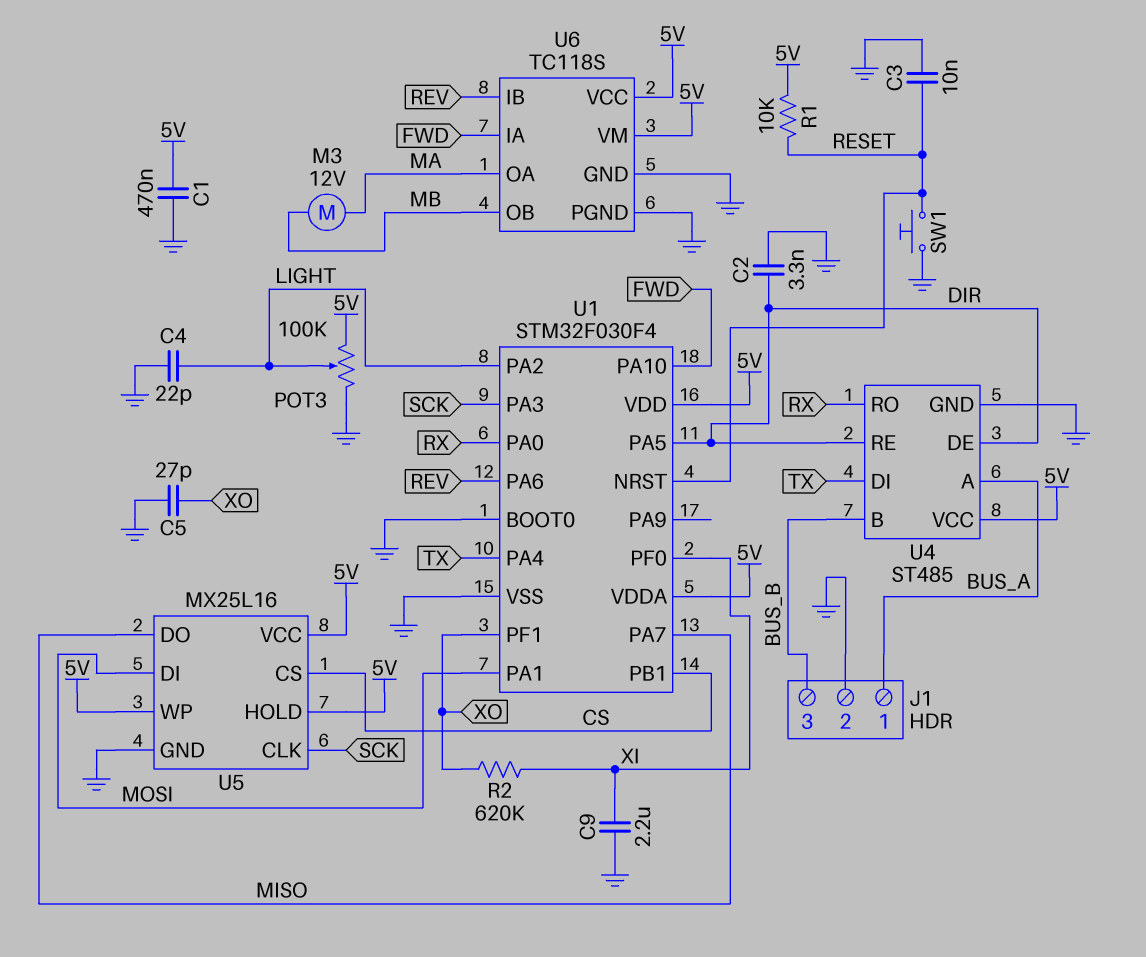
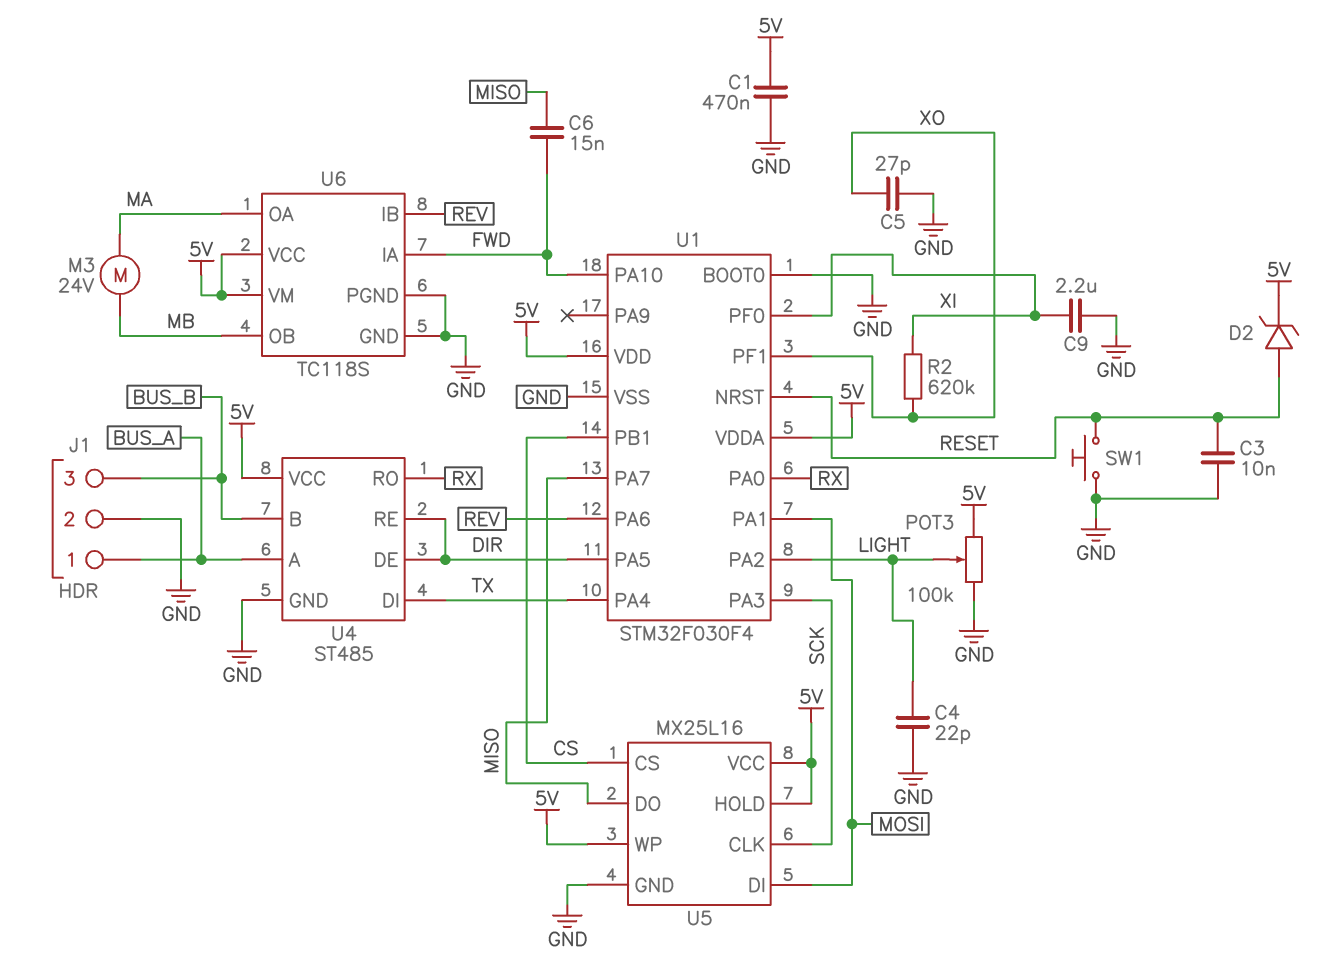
C2: 3.3nF (DIR, GND) -> none
C6: none -> 15nF (FWD, MISO)
D2: none -> zener (A RESET, K 5V)
M3: motor 12V (MA, MB) -> motor 24V (MA, MB)
R1: 10k (5V, RESET) -> none

